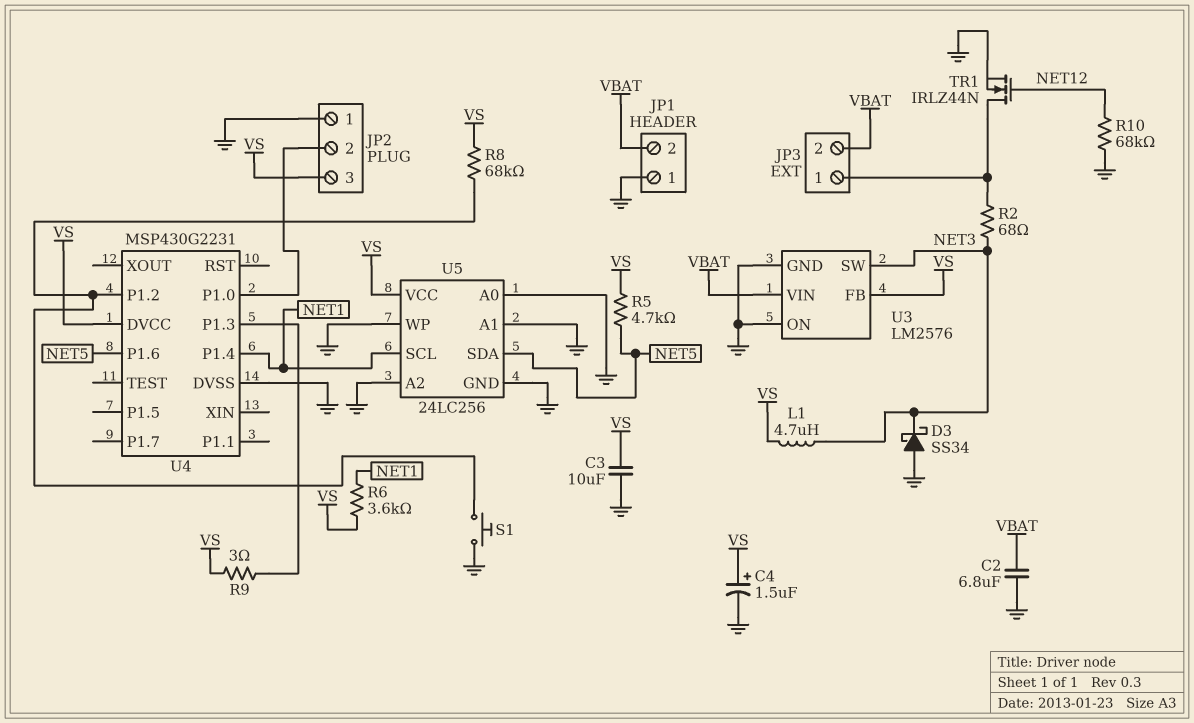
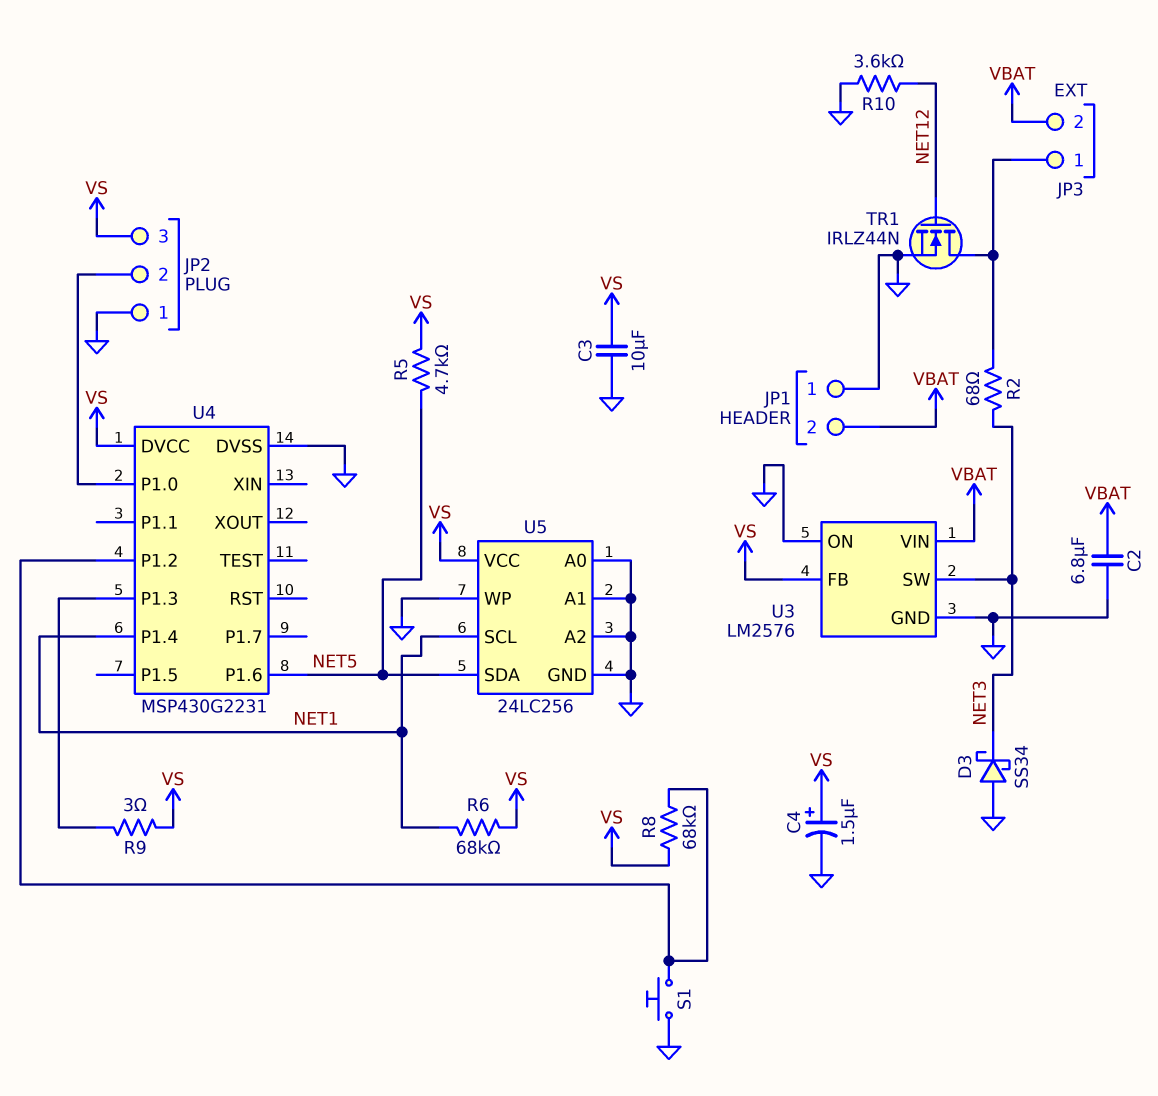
L1: 4.7uH (NET3, VS) -> none
R6: 3.6k (NET1, VS) -> 68k (NET1, VS)
R10: 68k (GND, NET12) -> 3.6k (GND, NET12)

